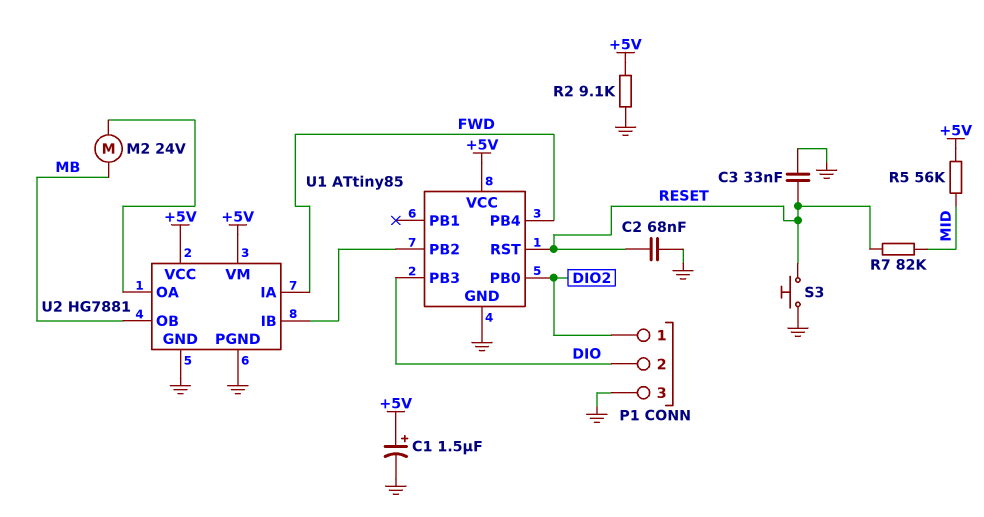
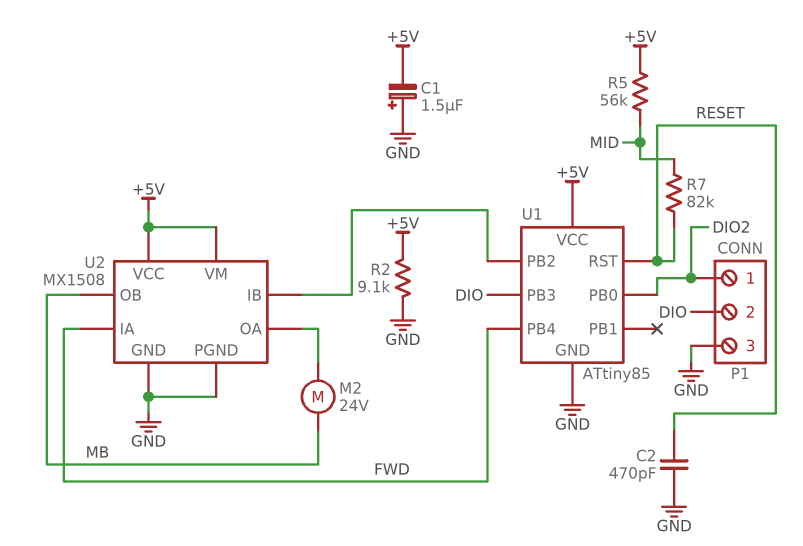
C1: 1.5uF (plus +5V, minus GND) -> 1.5uF (plus GND, minus +5V)
C2: 68nF (GND, RESET) -> 470pF (GND, RESET)
C3: 33nF (GND, RESET) -> none
S3: button (GND, RESET) -> none
U2: HG7881 -> MX1508

